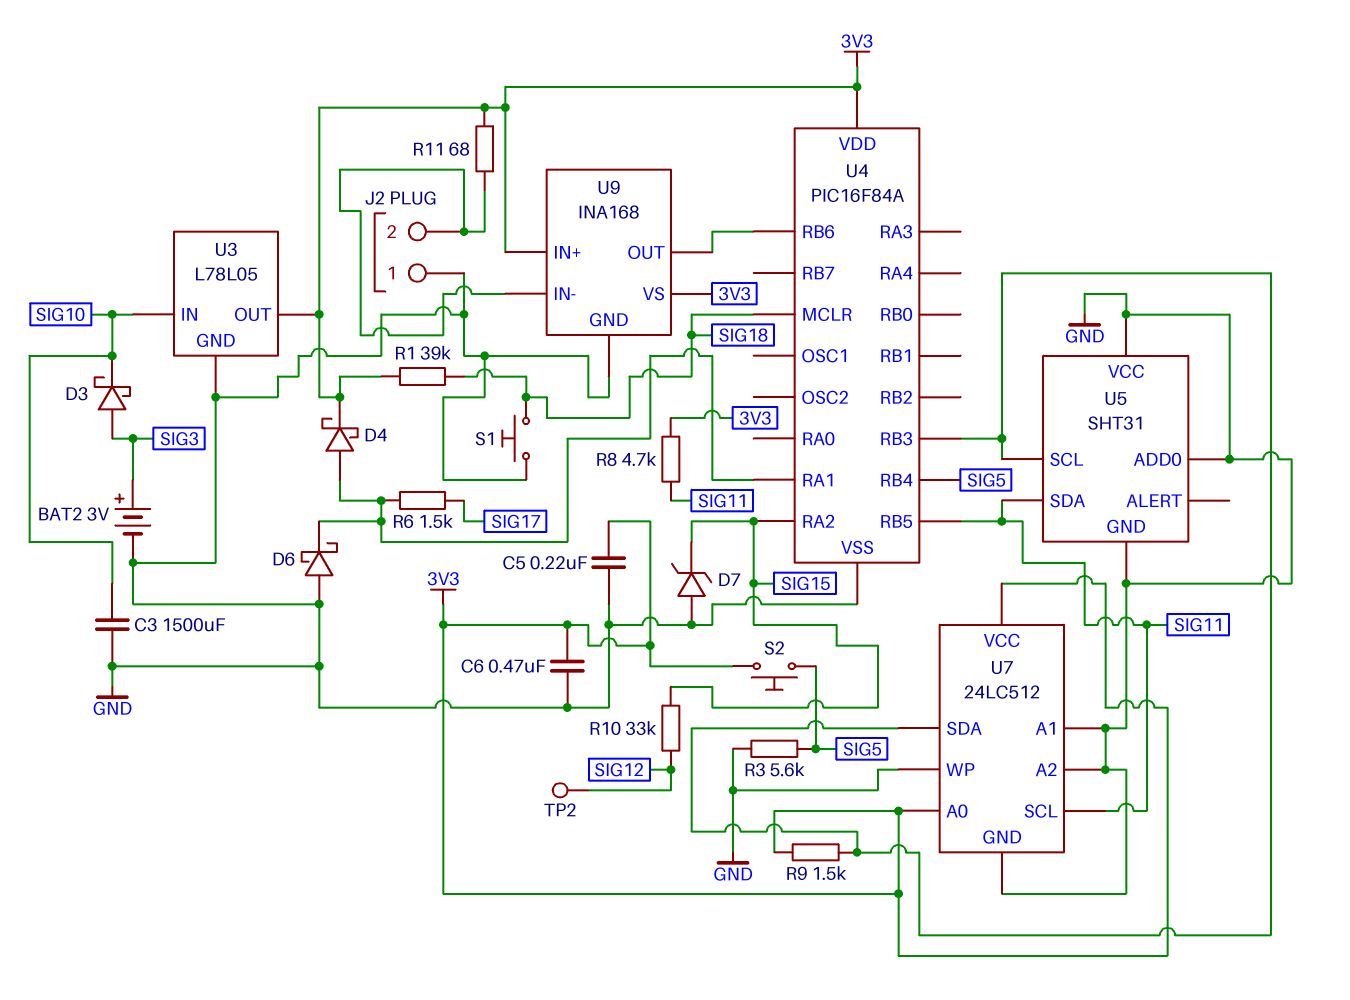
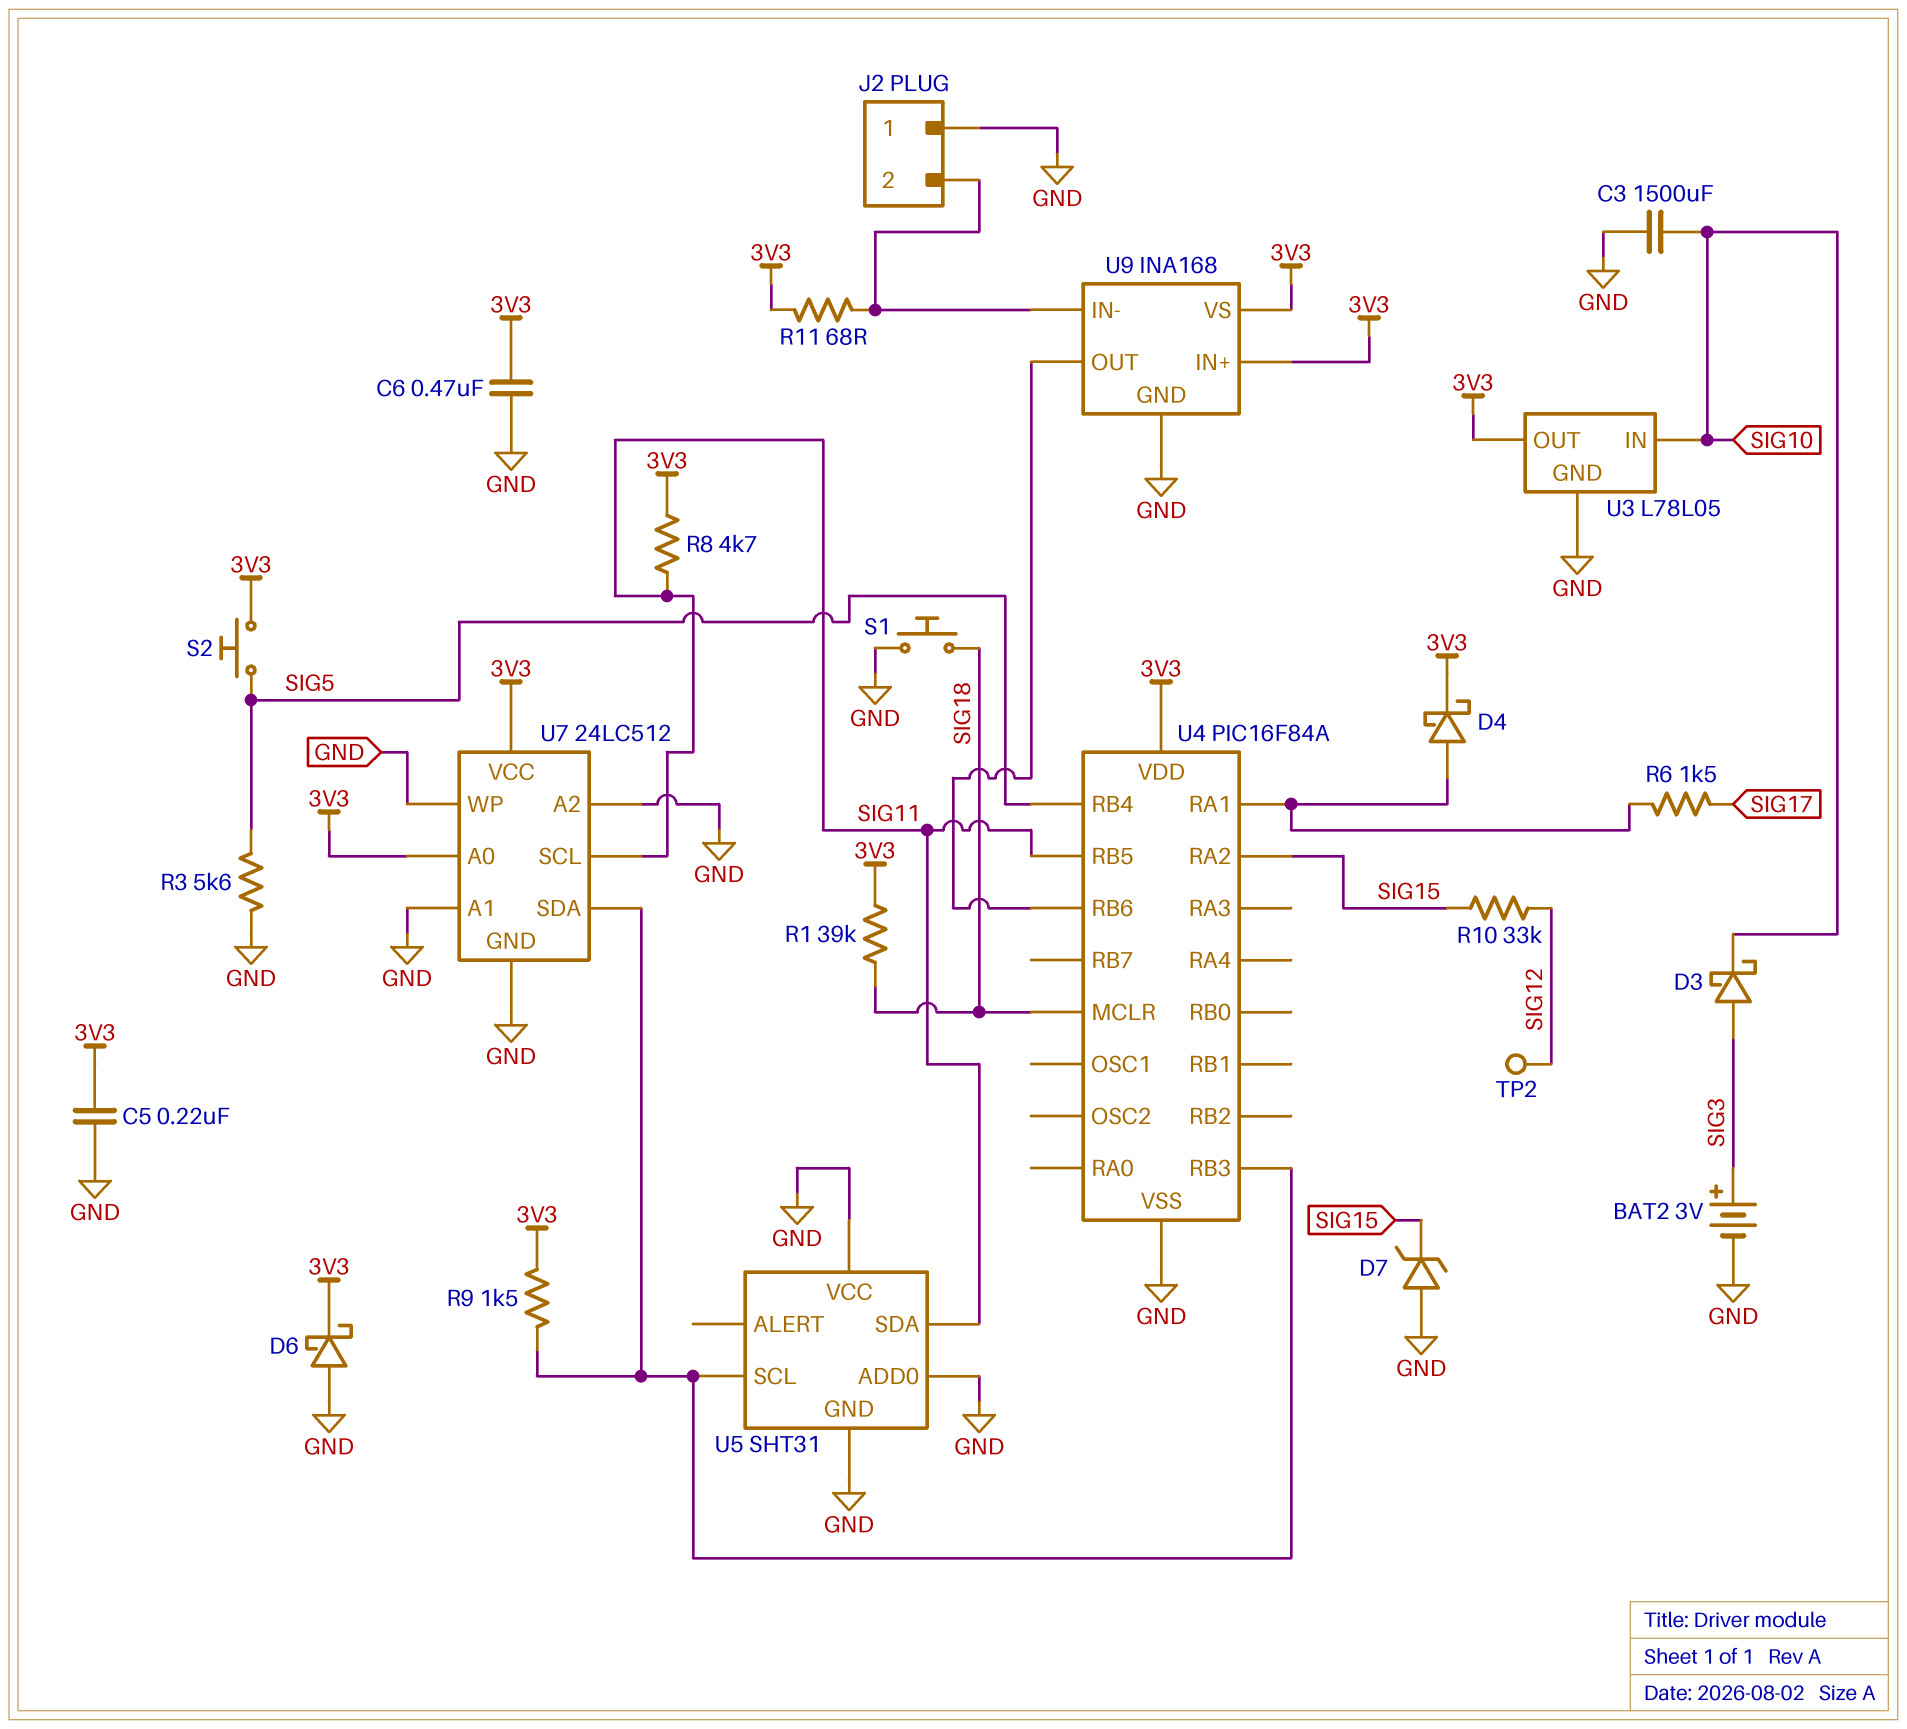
D6: schottky (A GND, K U4/RA1) -> schottky (A GND, K 3V3)

